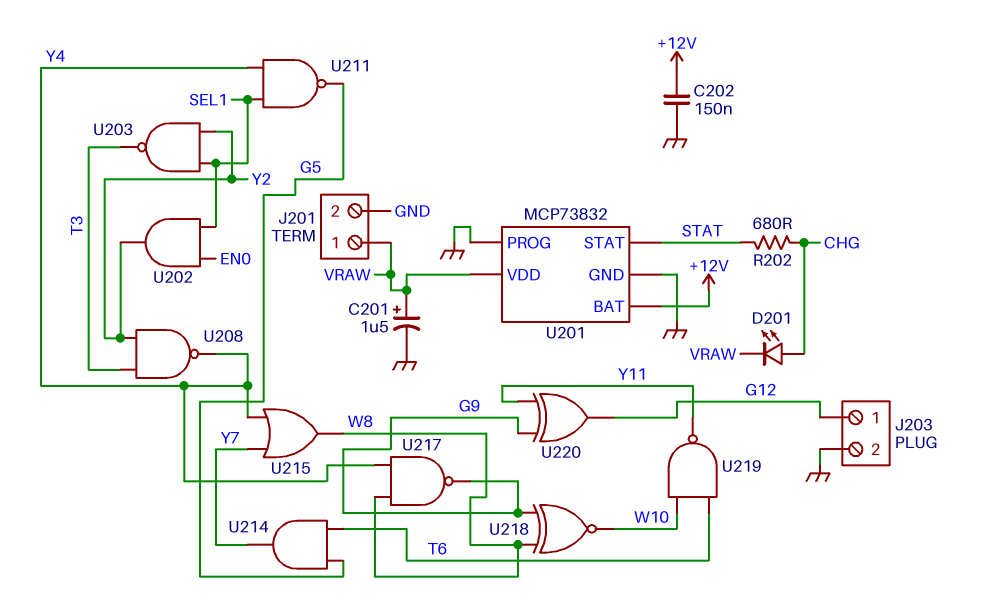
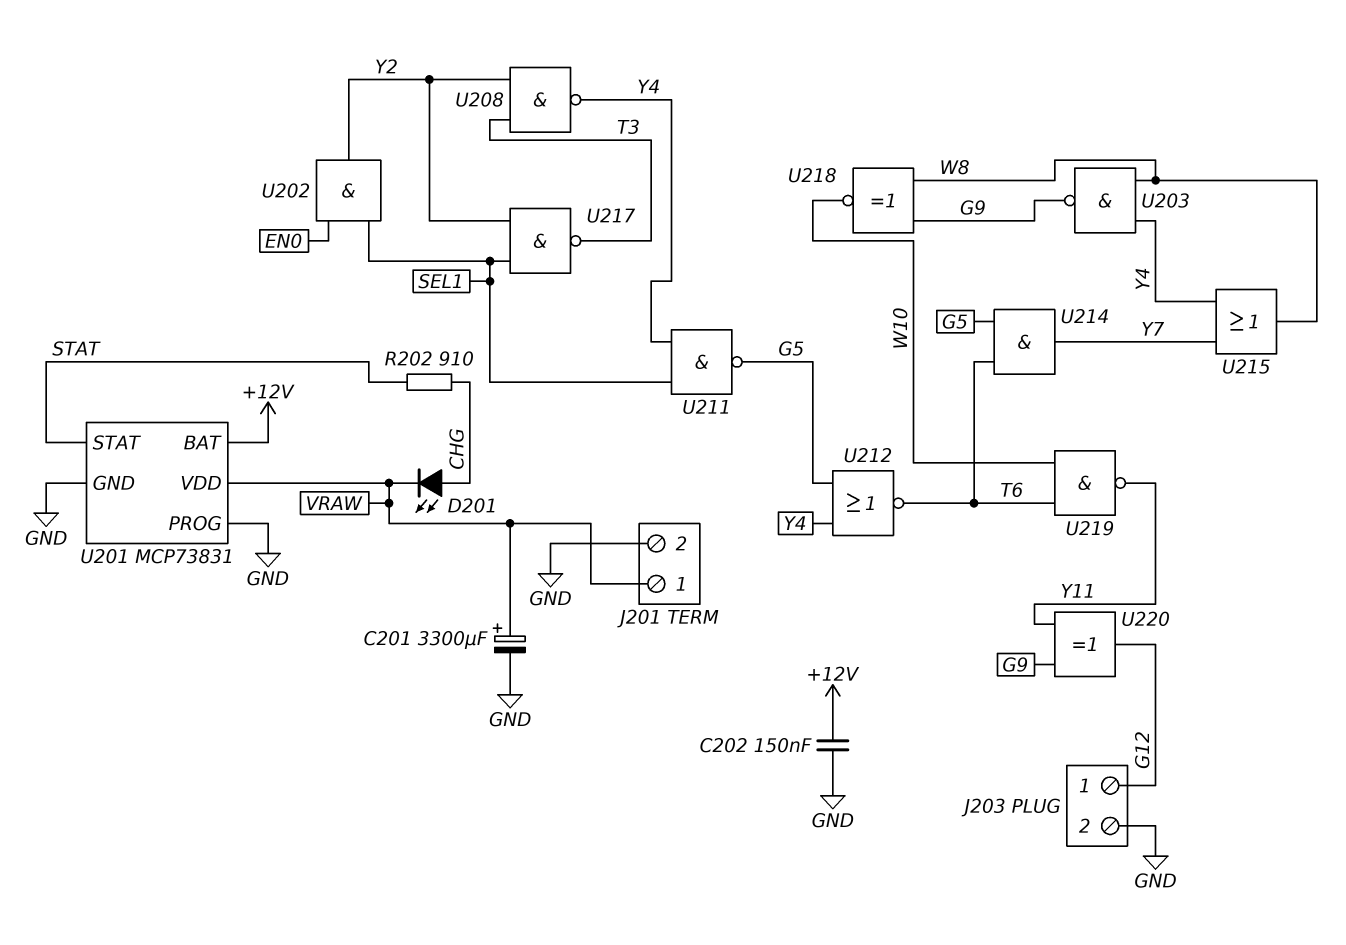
C201: 1.5uF (plus VRAW, minus GND) -> 3300uF (plus VRAW, minus GND)
R202: 680 (CHG, STAT) -> 910 (CHG, STAT)
U201: MCP73832 -> MCP73831
U203: NAND (in SEL1, in Y2, out T3) -> NAND (in W8, in Y4, out G9)
U212: none -> NOR (in G5, in Y4, out T6)
U217: NAND (in W8, in Y4, out G9) -> NAND (in SEL1, in Y2, out T3)

